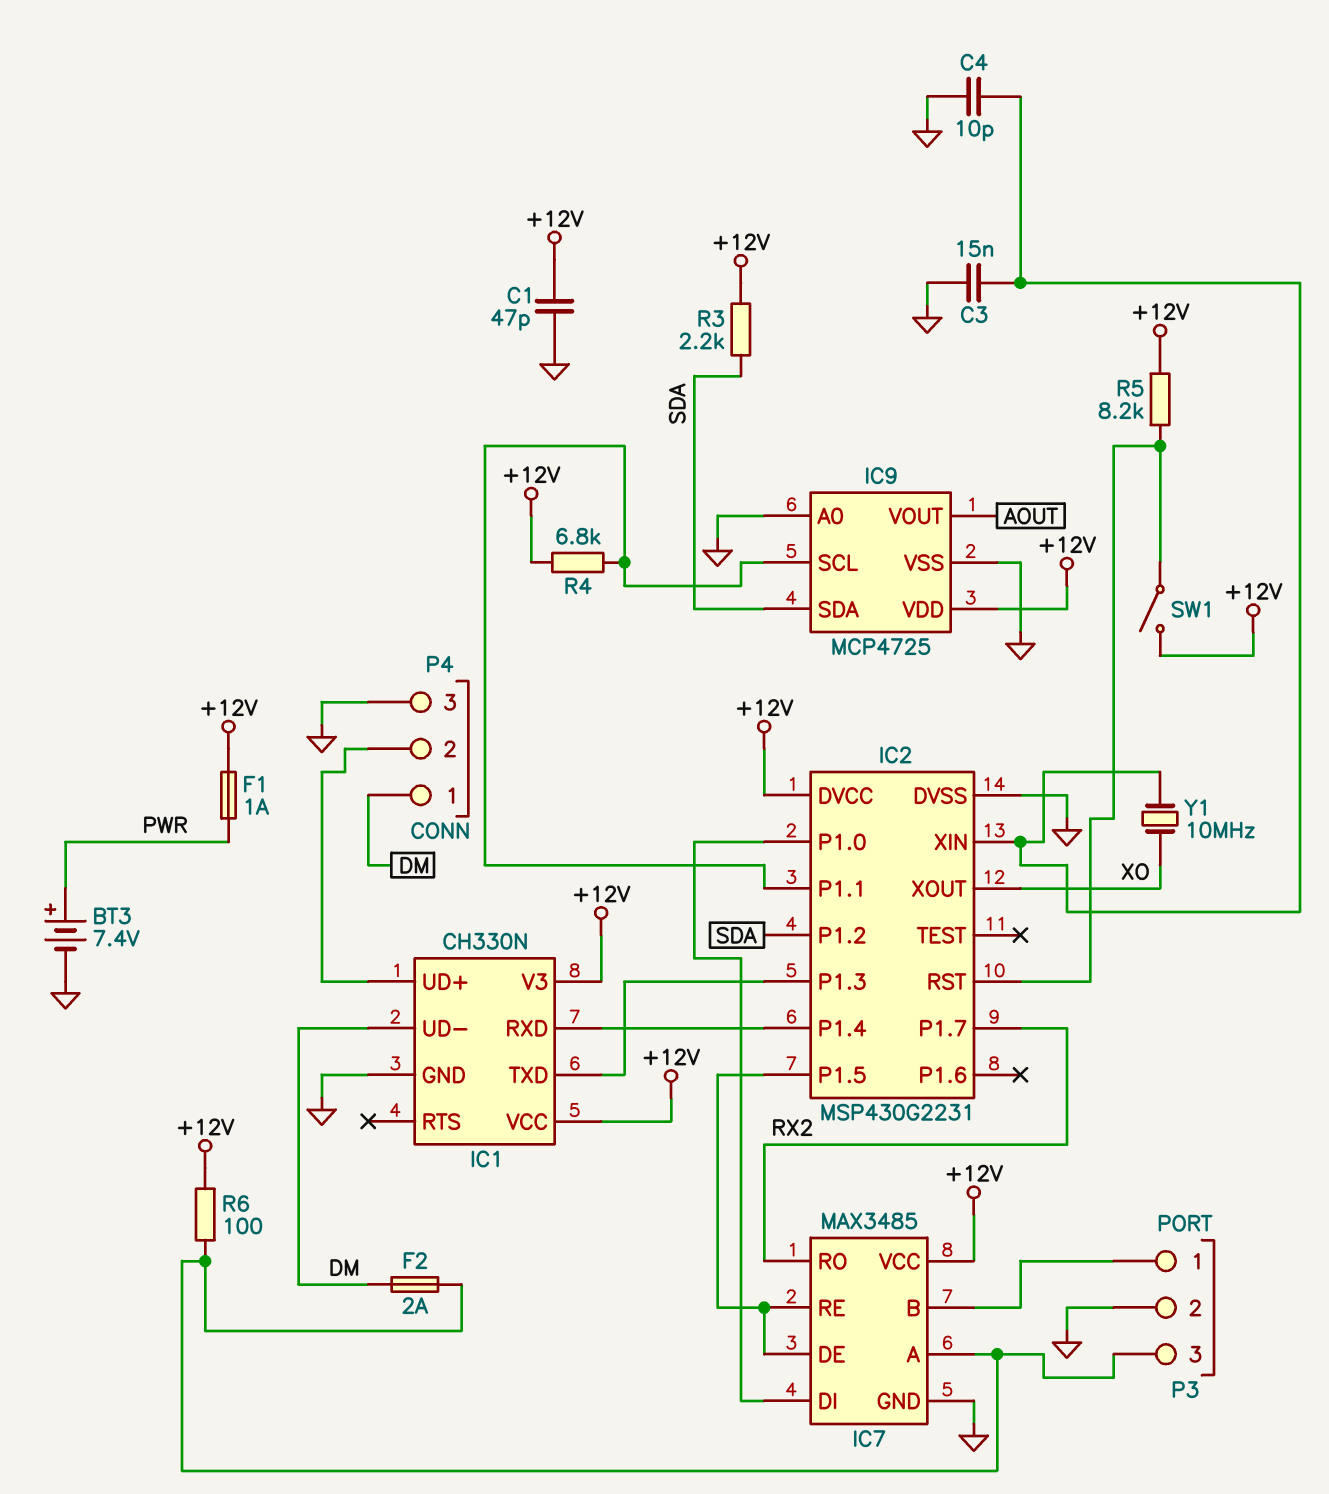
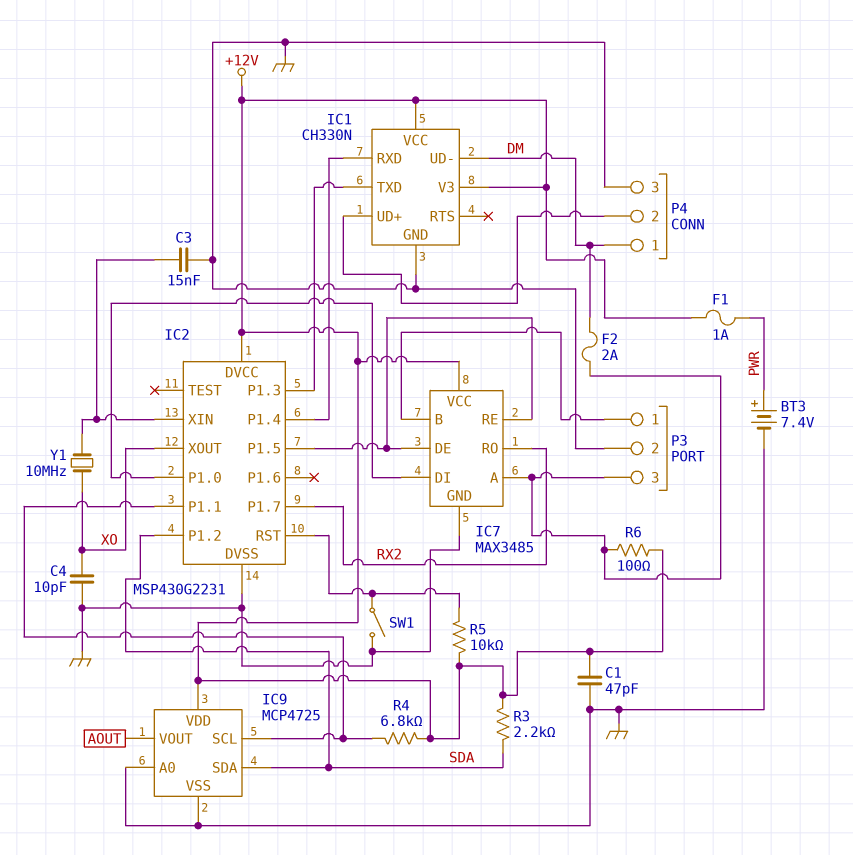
C4: 10pF (GND, IC2/XIN) -> 10pF (GND, XO)
R5: 8.2k (+12V, IC2/RST) -> 10k (+12V, IC2/RST)
SW1: switch (+12V, IC2/RST) -> switch (GND, IC2/RST)

